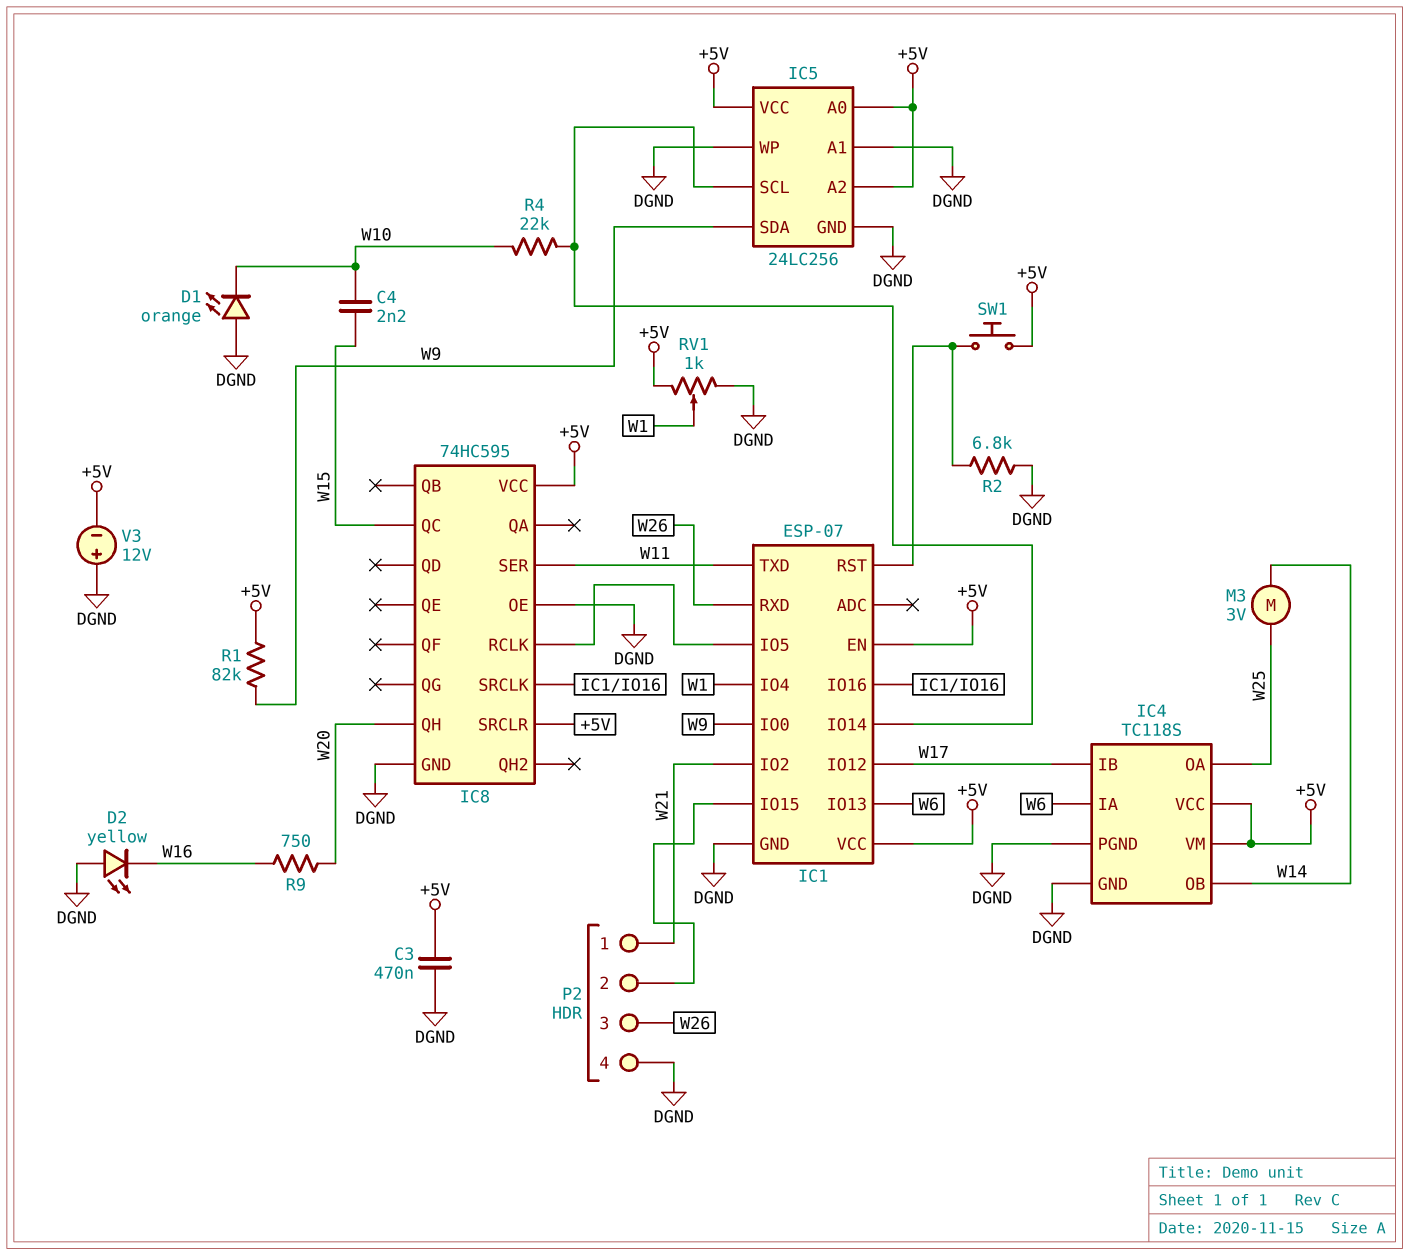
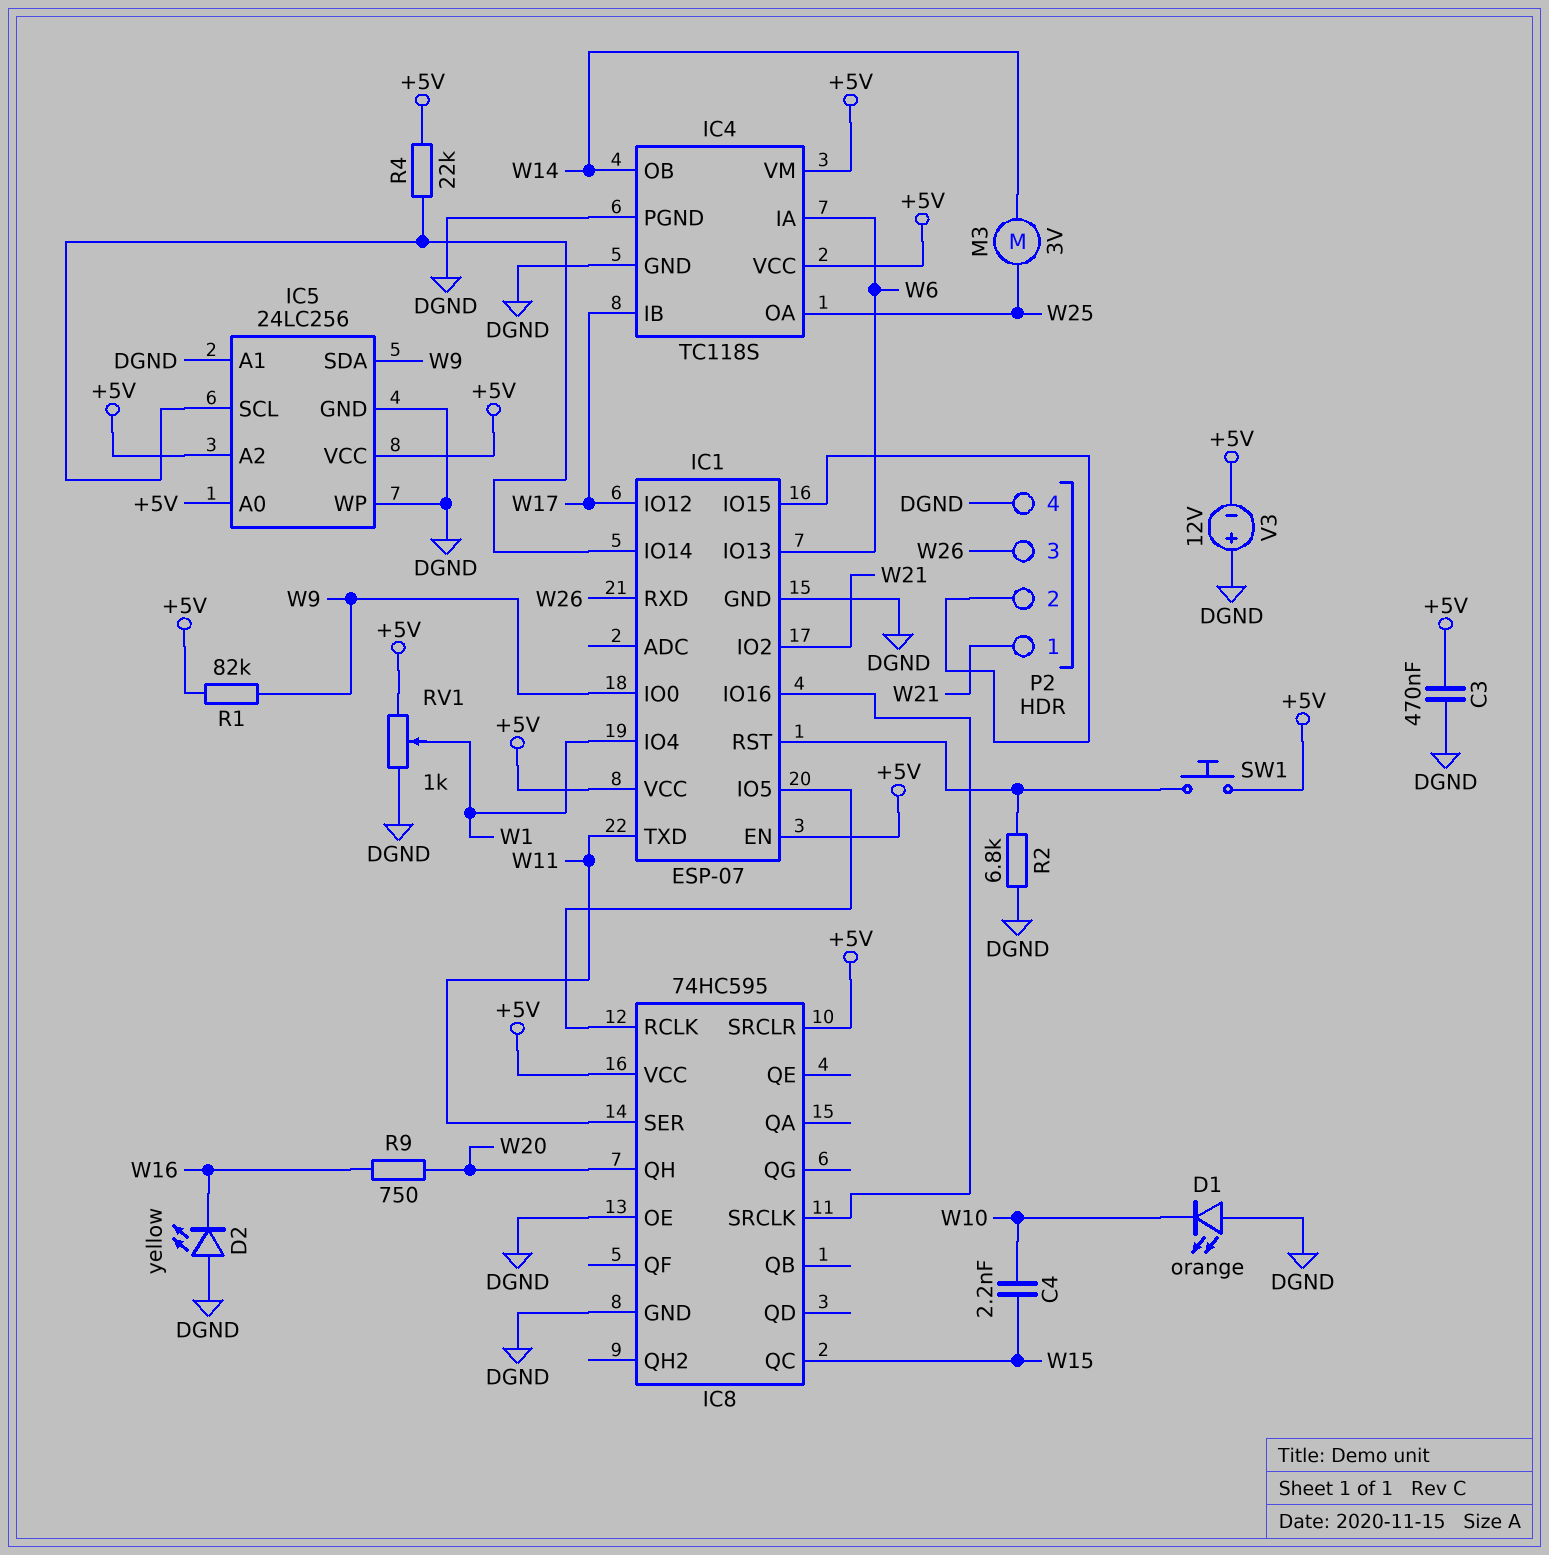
R4: 22k (IC1/IO14, W10) -> 22k (+5V, IC1/IO14)

